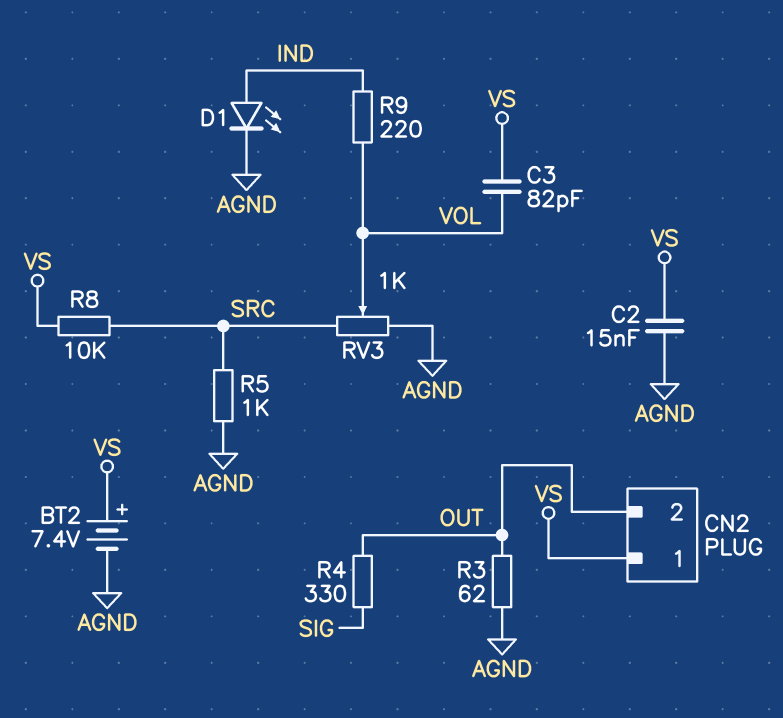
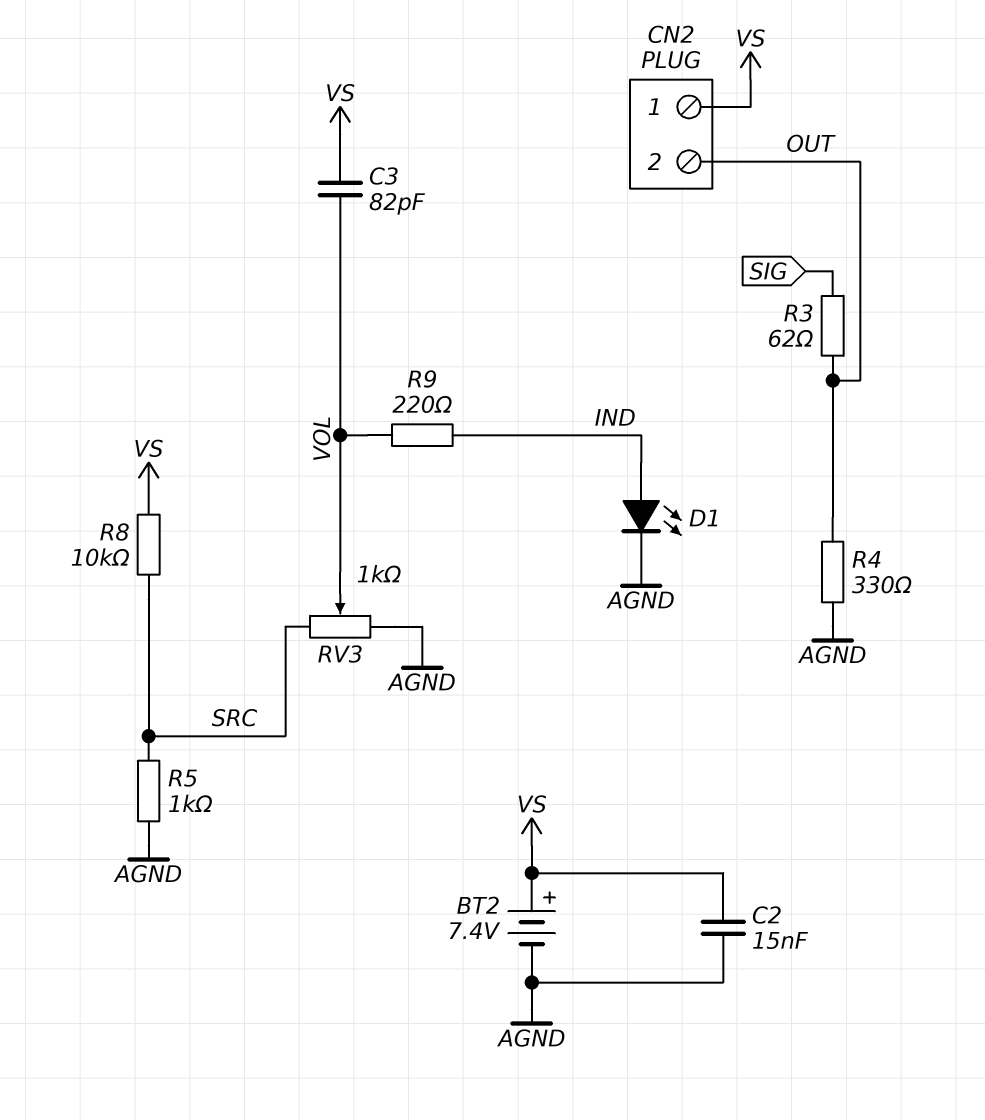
R3: 62 (AGND, OUT) -> 62 (OUT, SIG)
R4: 330 (OUT, SIG) -> 330 (AGND, OUT)

